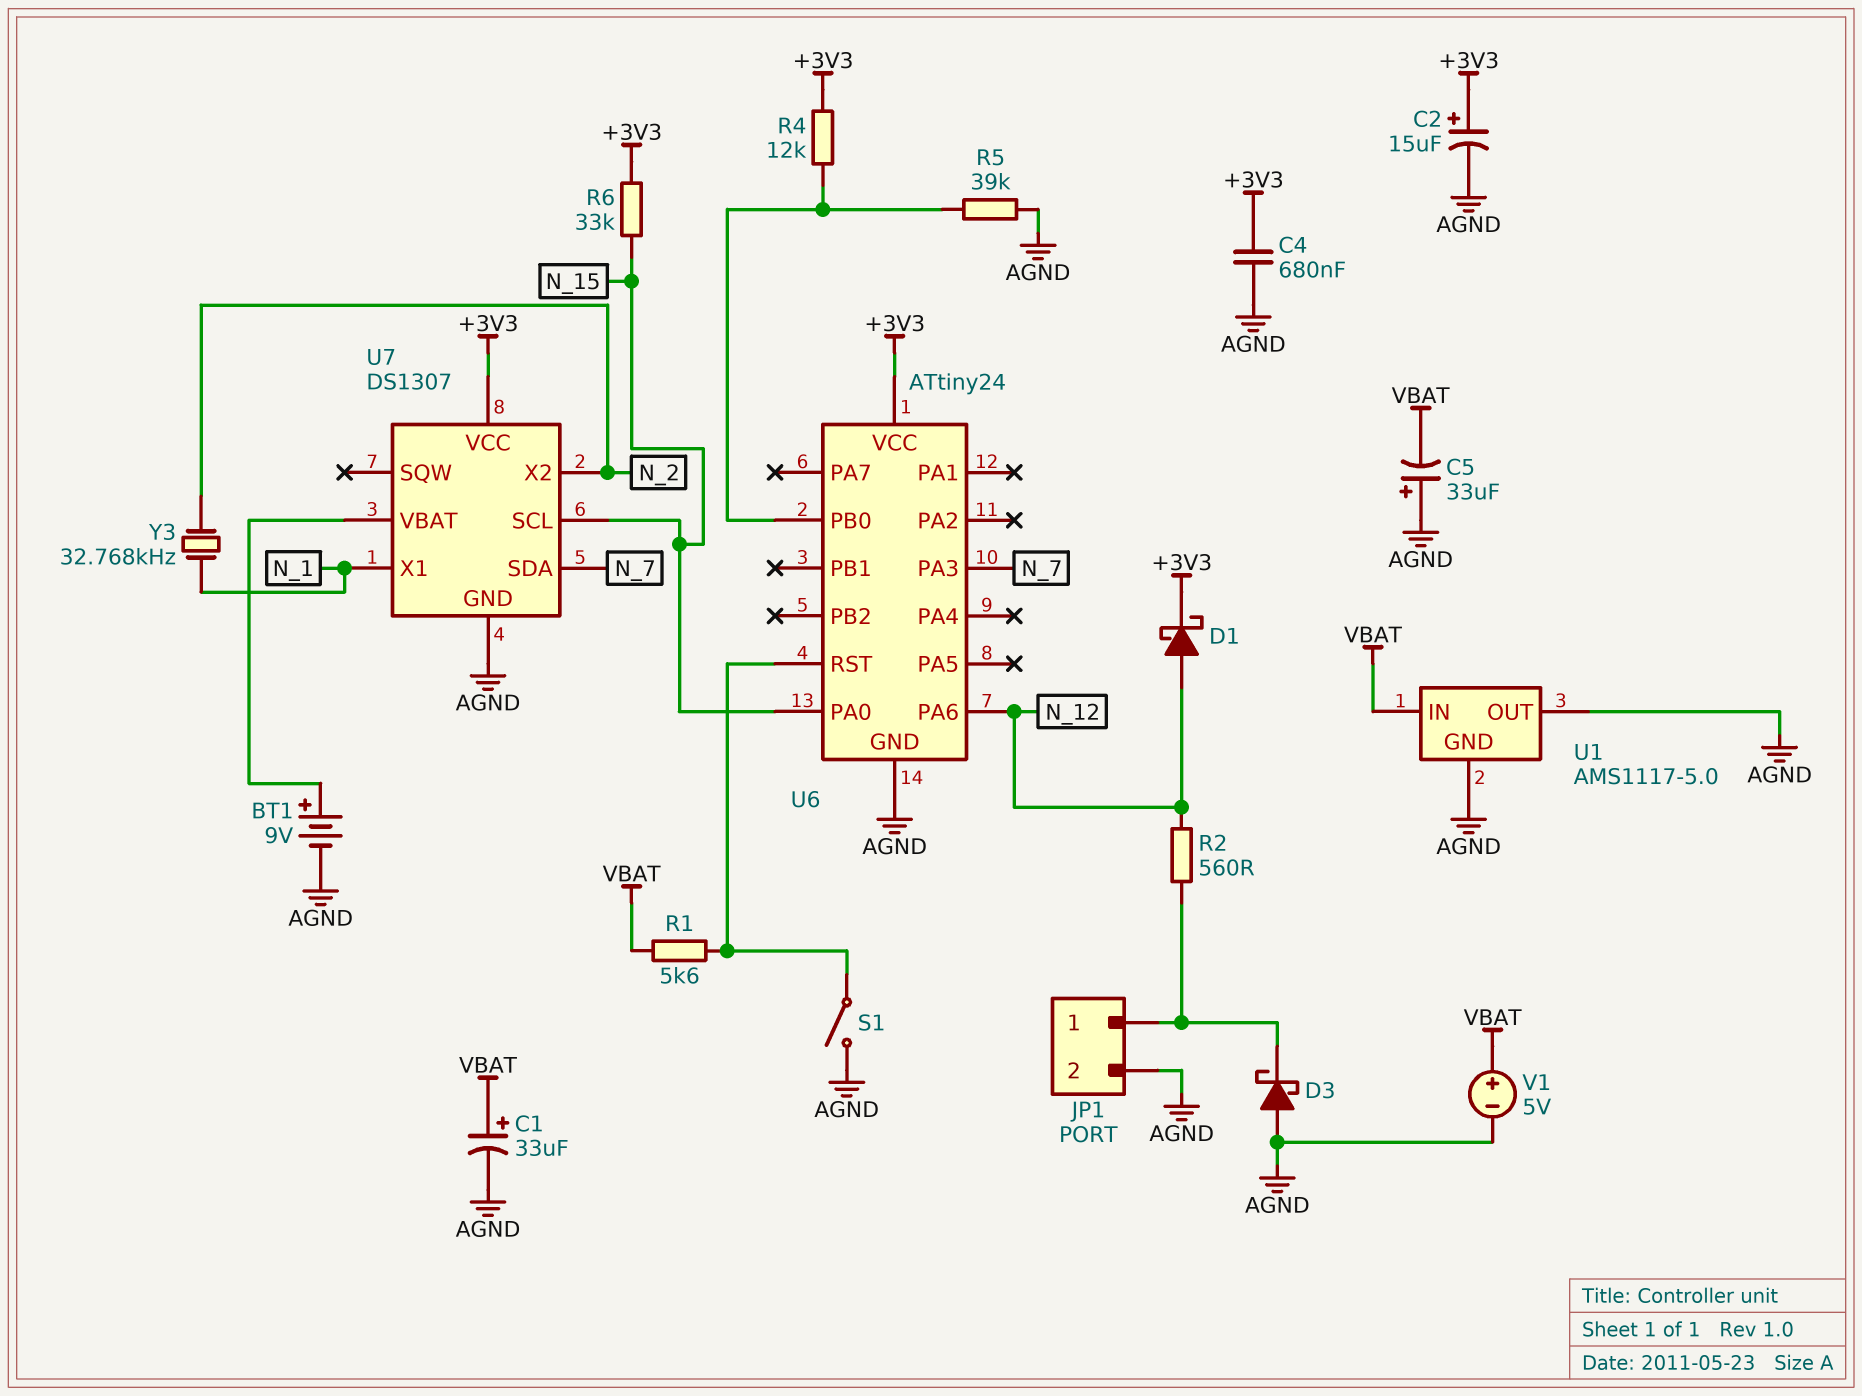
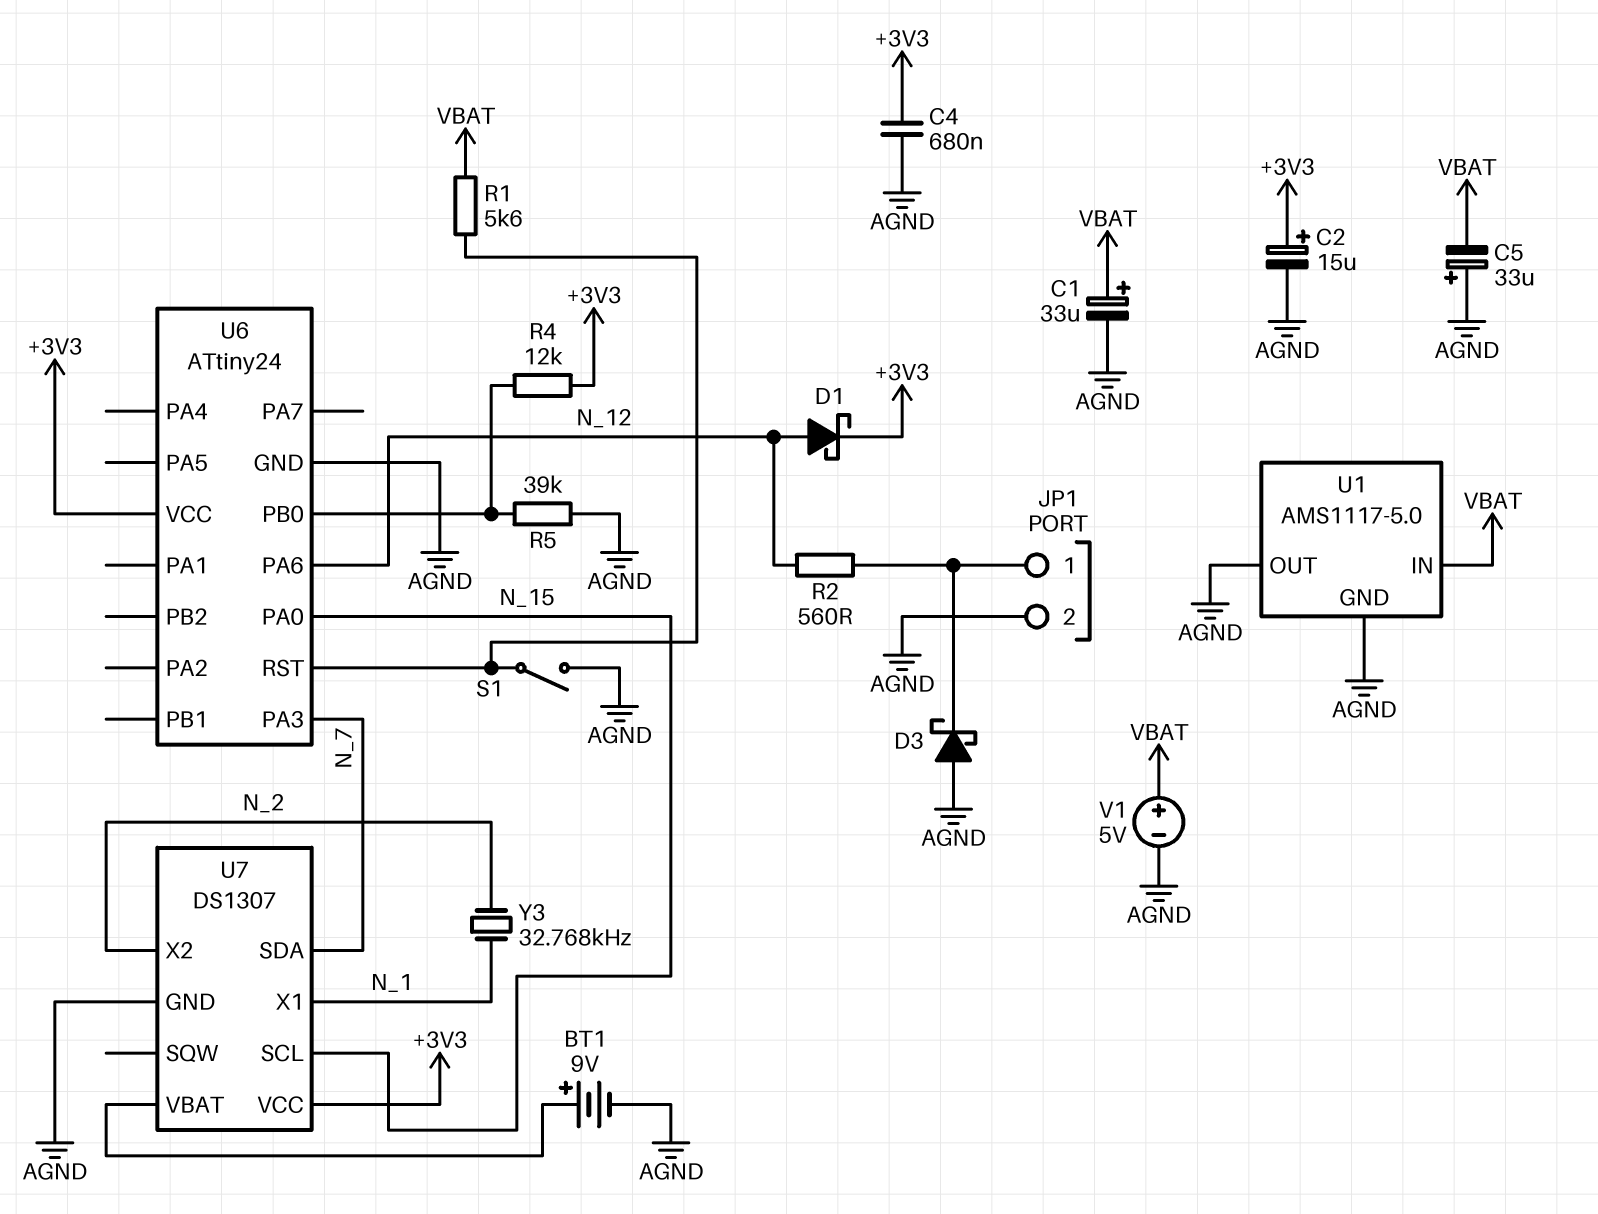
R6: 33k (+3V3, N_15) -> none

